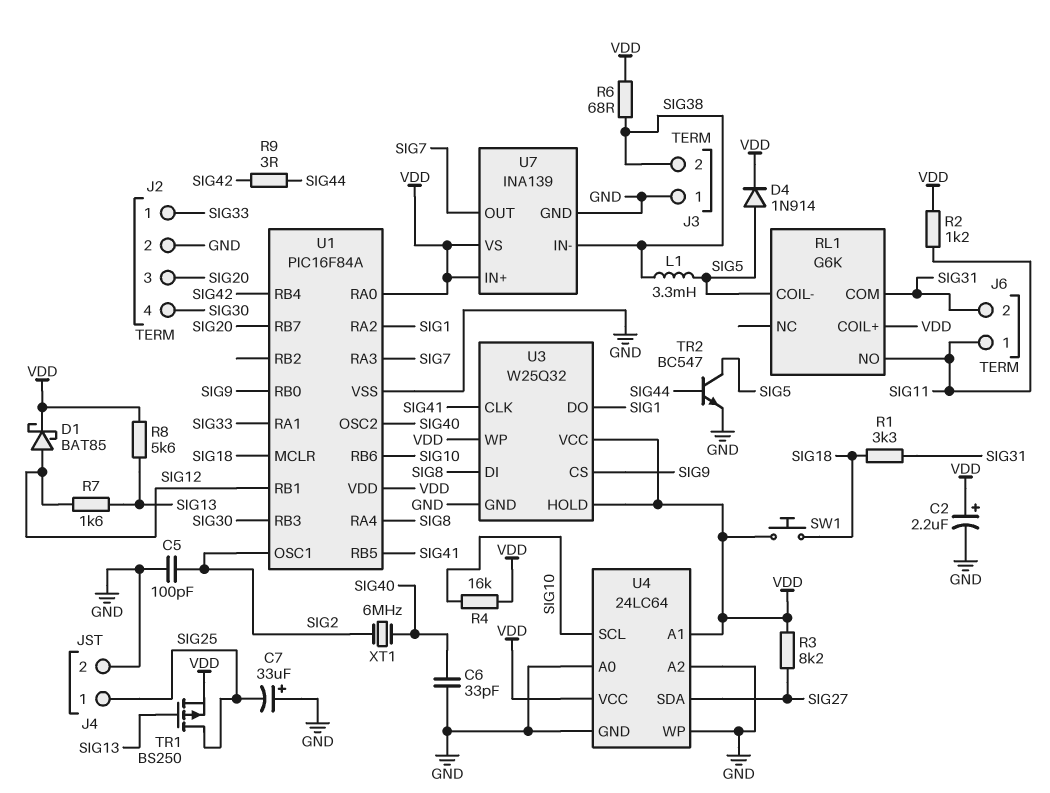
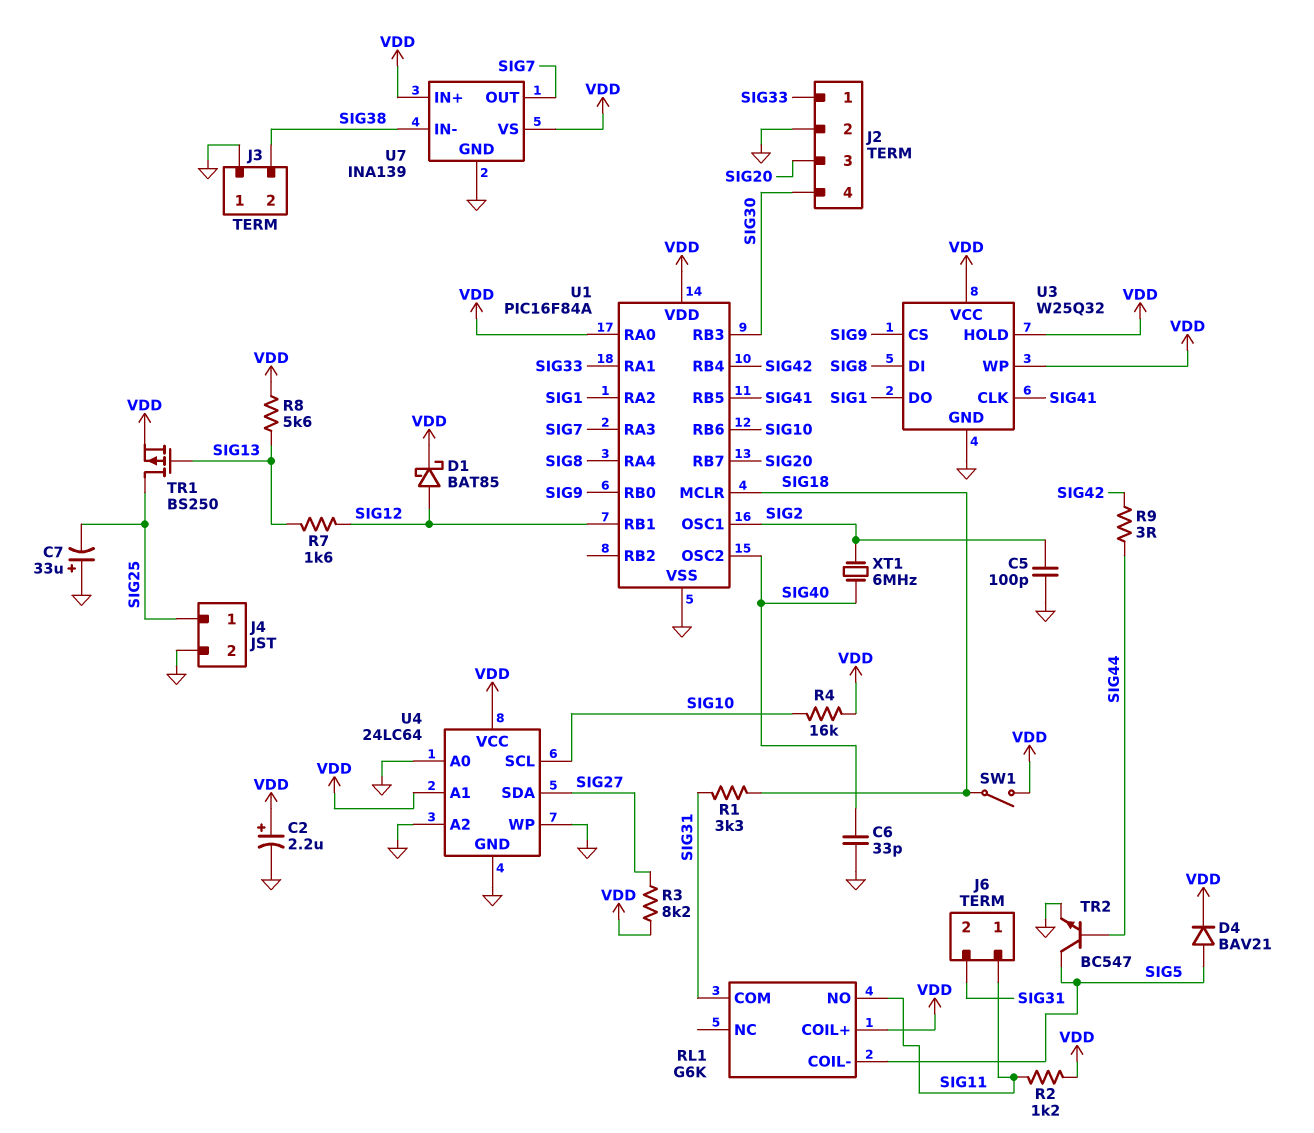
D4: diode 1N914 (A SIG5, K VDD) -> diode BAV21 (A SIG5, K VDD)
L1: 3.3mH (SIG5, SIG38) -> none
R6: 68 (SIG38, VDD) -> none
SW1: button (SIG18, VDD) -> switch (SIG18, VDD)

